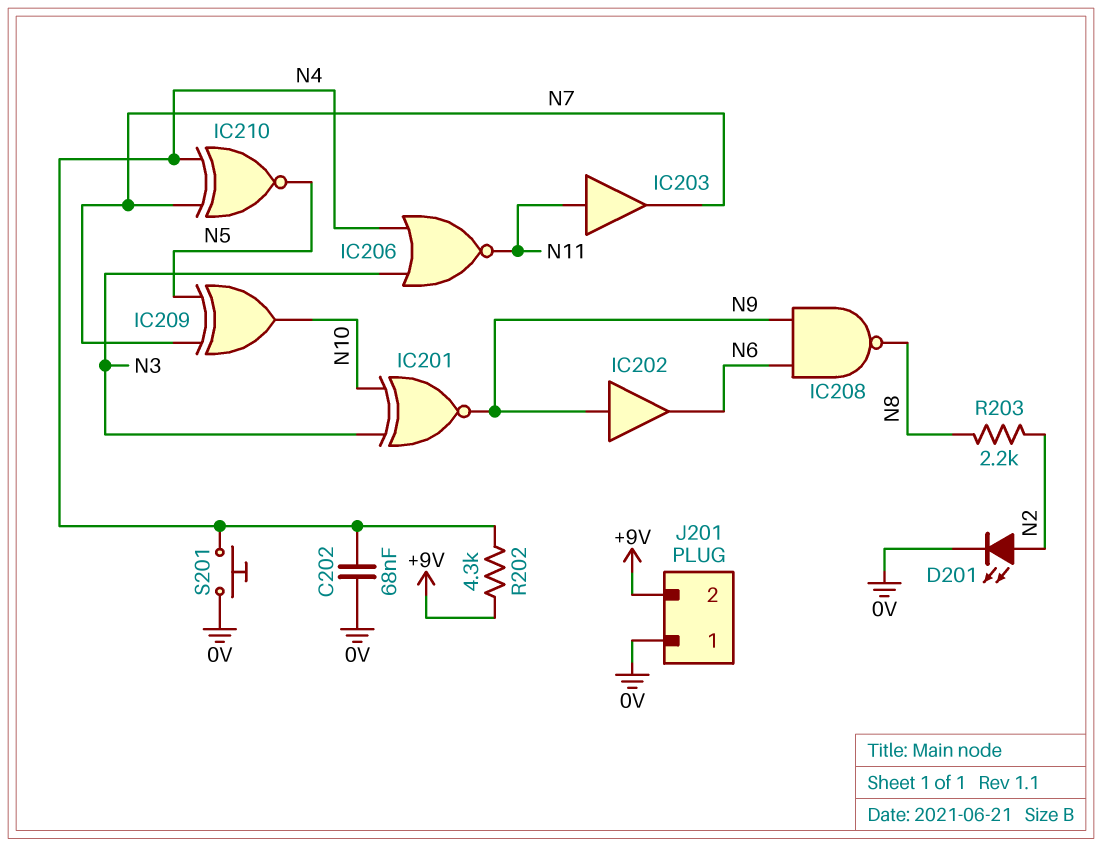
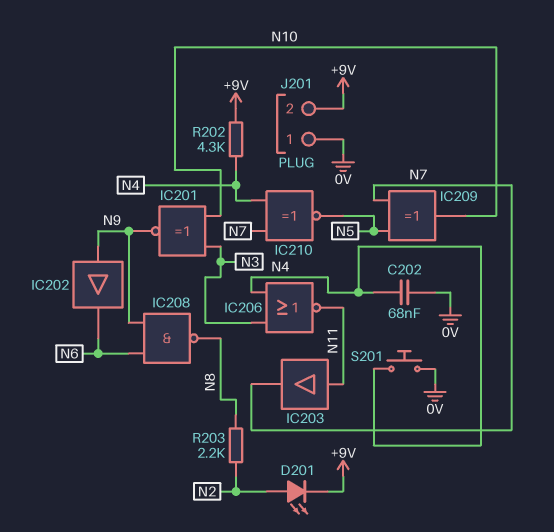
D201: LED (A N2, K 0V) -> LED (A N2, K +9V)

